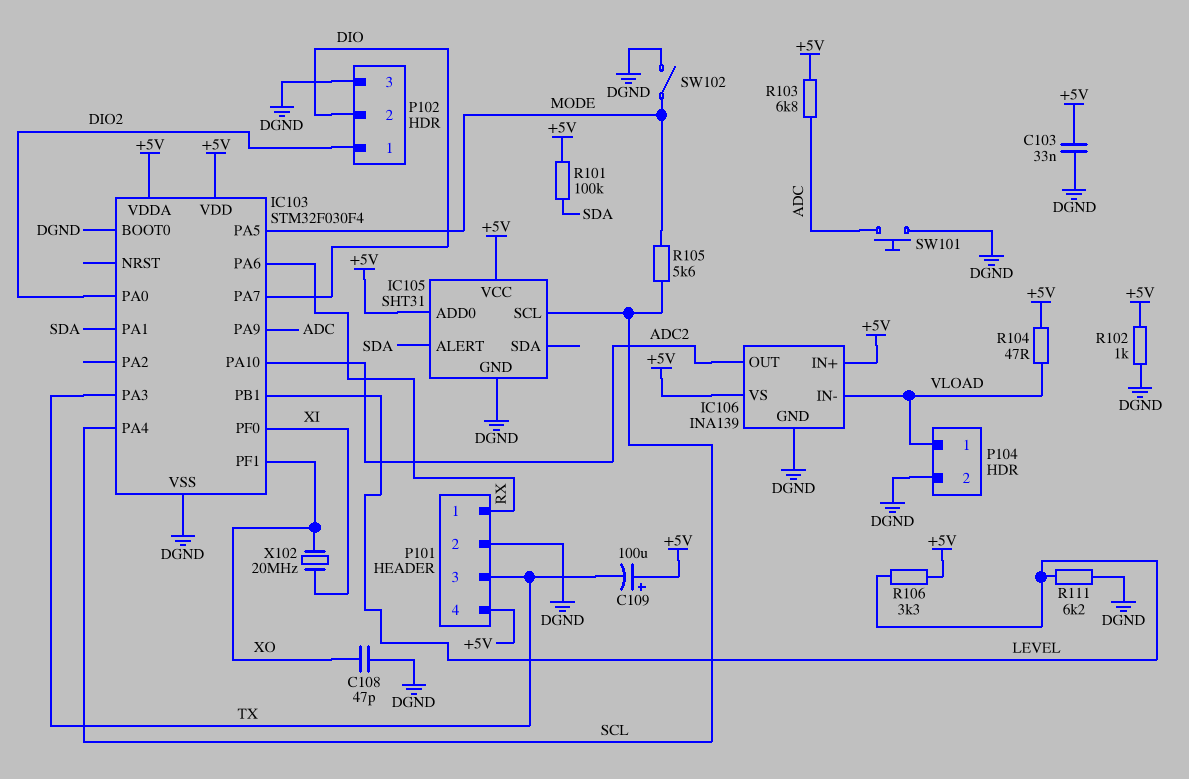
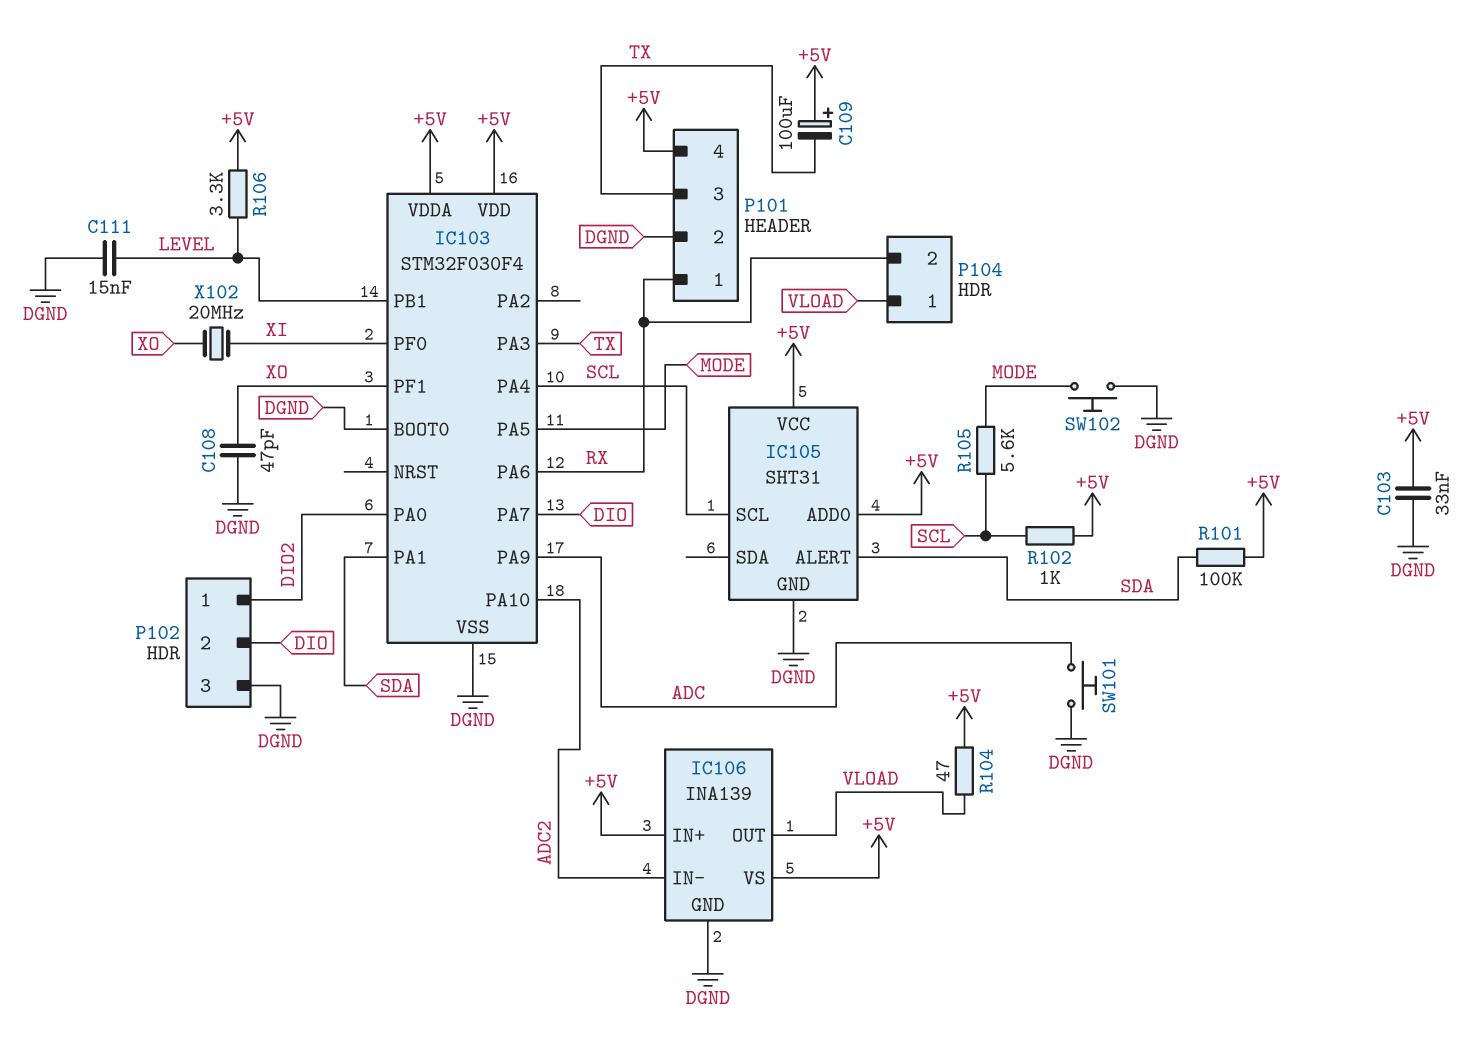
C111: none -> 15nF (DGND, LEVEL)
IC106 pin IN-: VLOAD -> ADC2
IC106 pin OUT: ADC2 -> VLOAD
P104 pin 2: DGND -> RX
R102: 1k (+5V, DGND) -> 1k (+5V, SCL)
R103: 6.8k (+5V, ADC) -> none
R111: 6.2k (DGND, LEVEL) -> none
SW102: switch (DGND, MODE) -> button (DGND, MODE)

